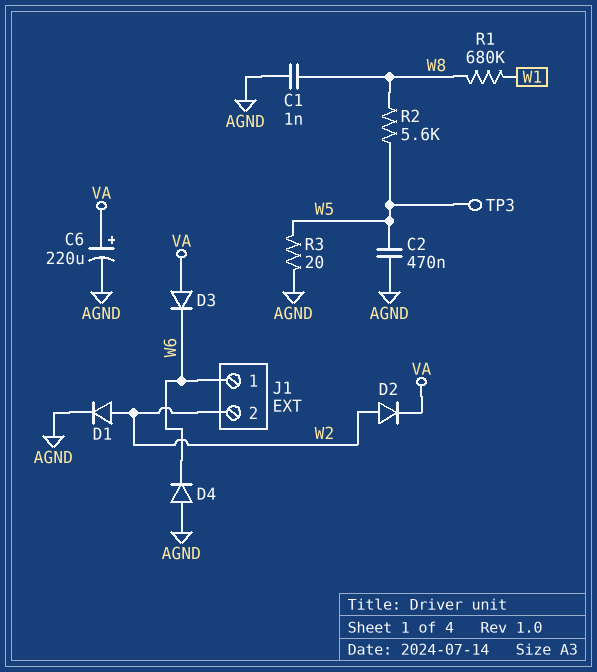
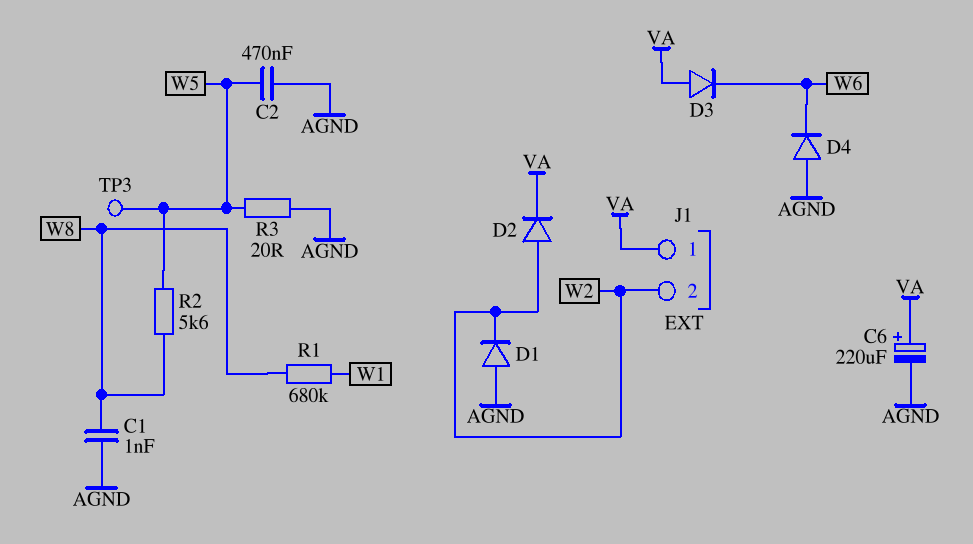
D1: diode (A W2, K AGND) -> diode (A AGND, K W2)
J1 pin 1: W6 -> VA

